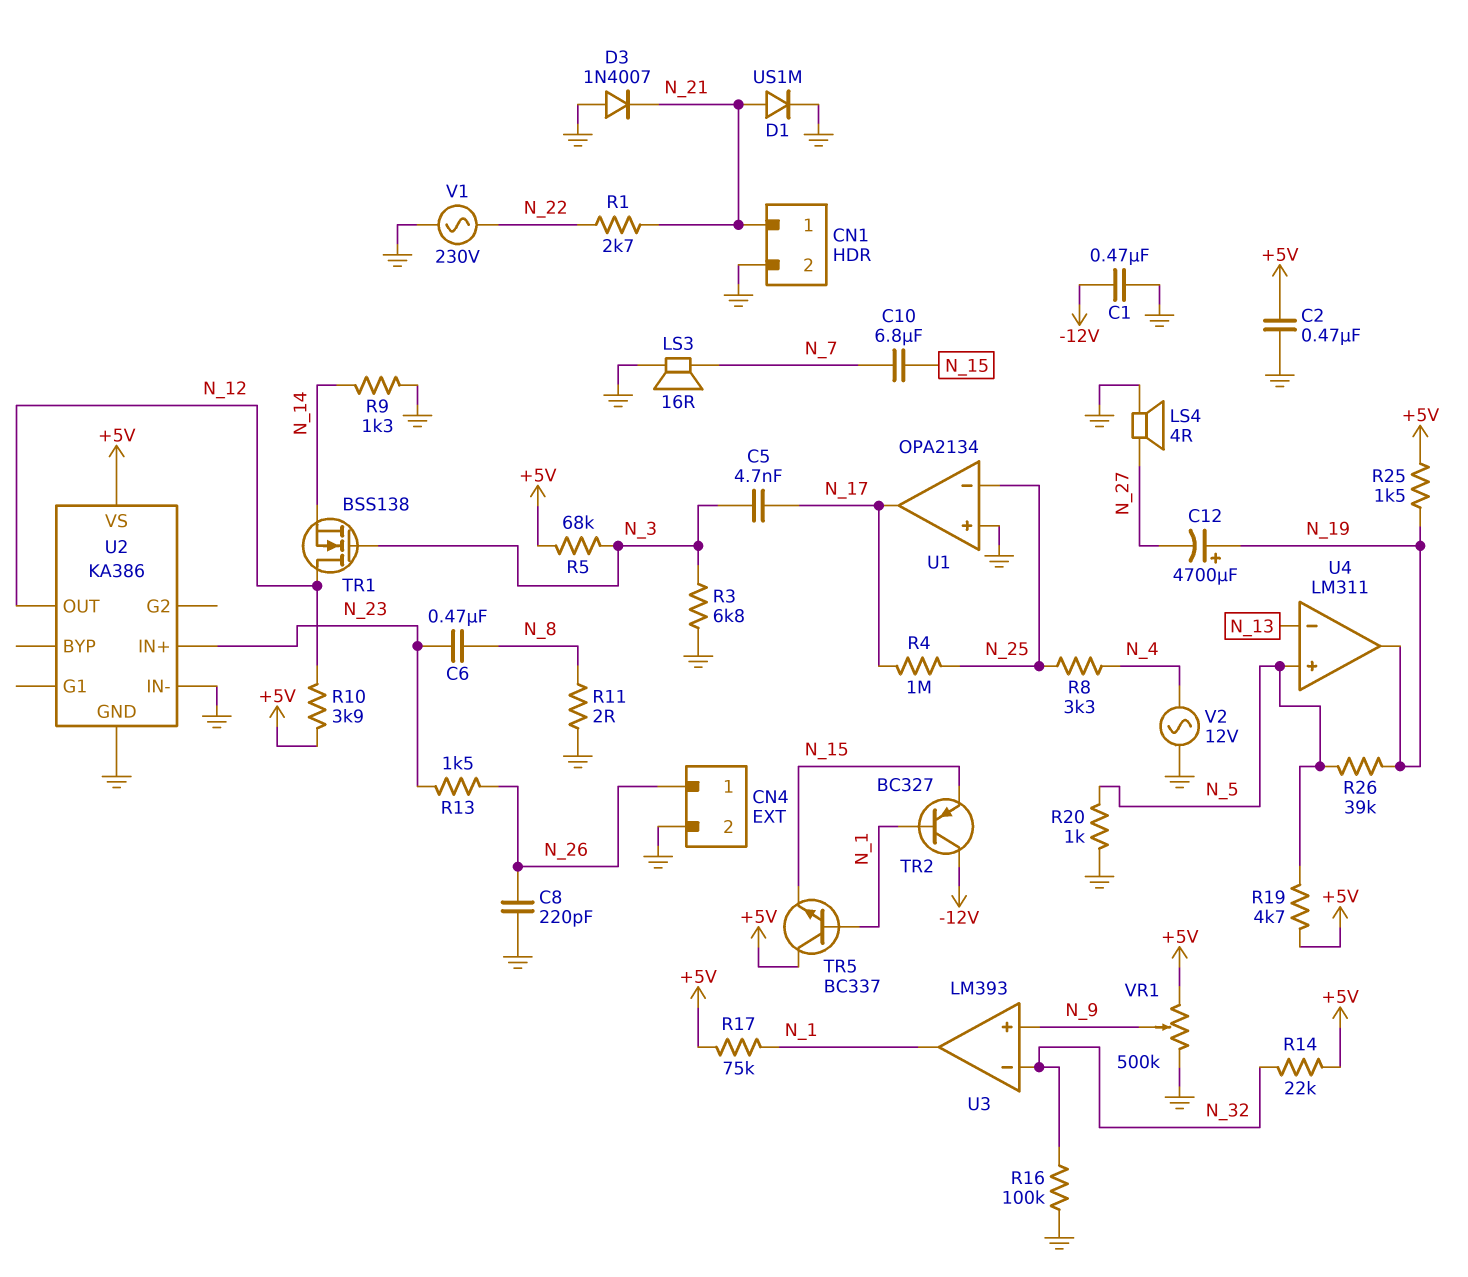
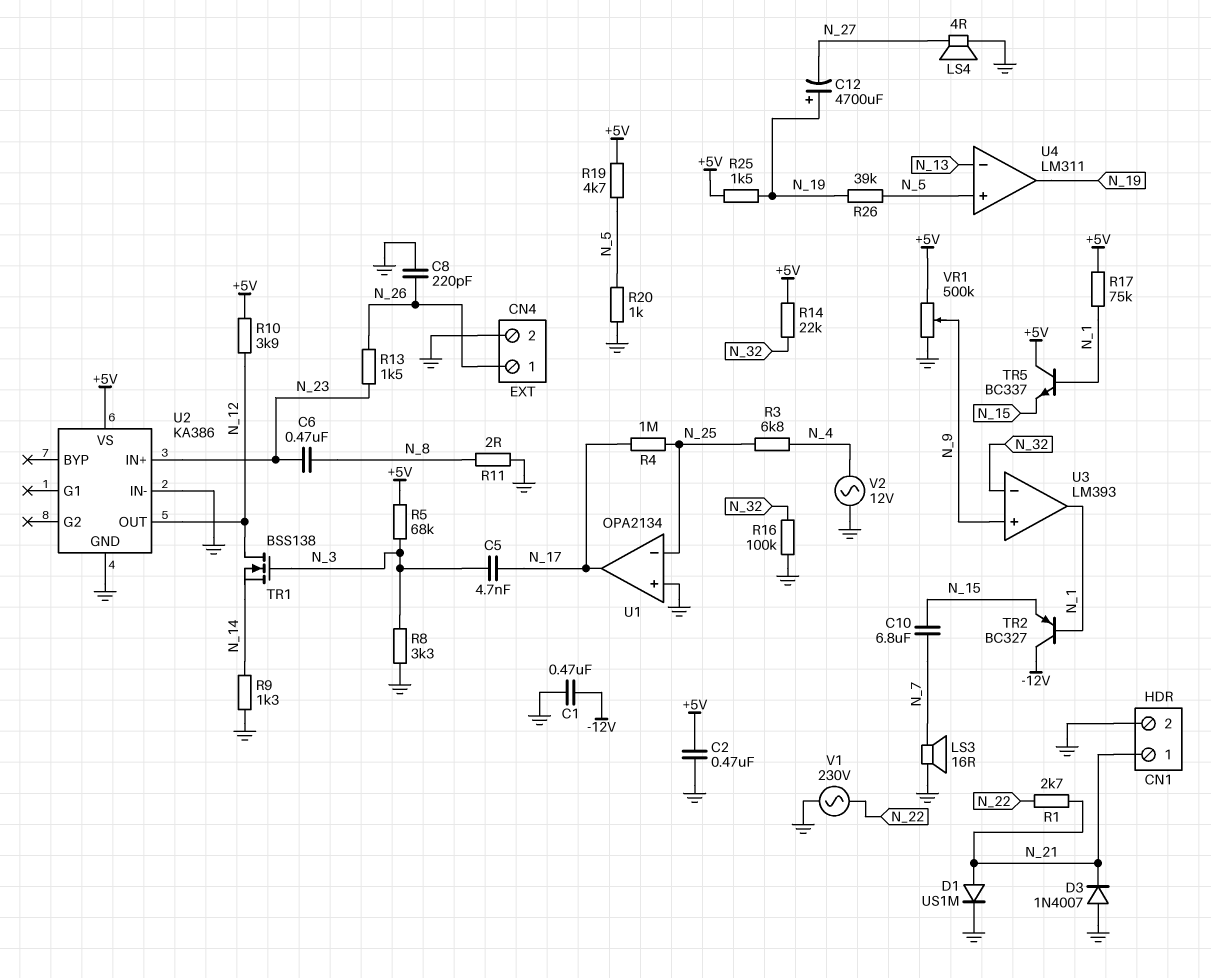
R3: 6.8k (GND, N_3) -> 6.8k (N_4, N_25)
R8: 3.3k (N_4, N_25) -> 3.3k (GND, N_3)

